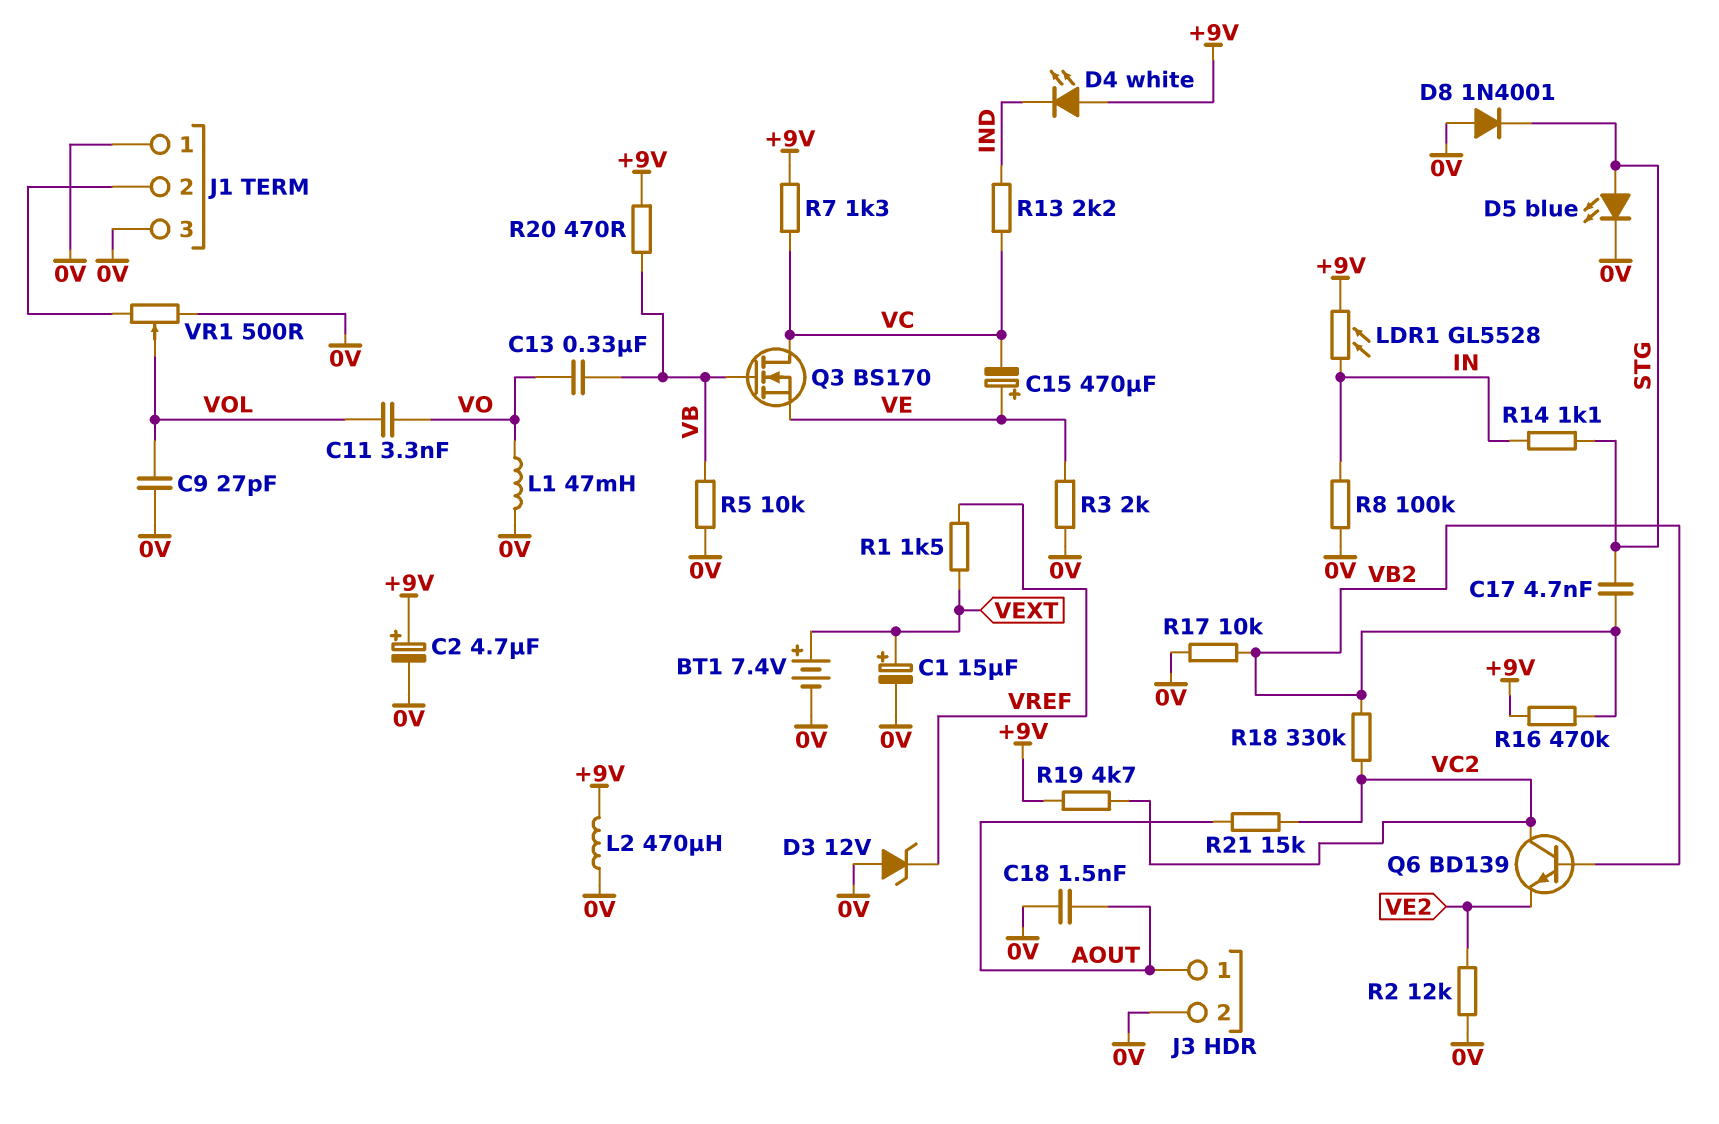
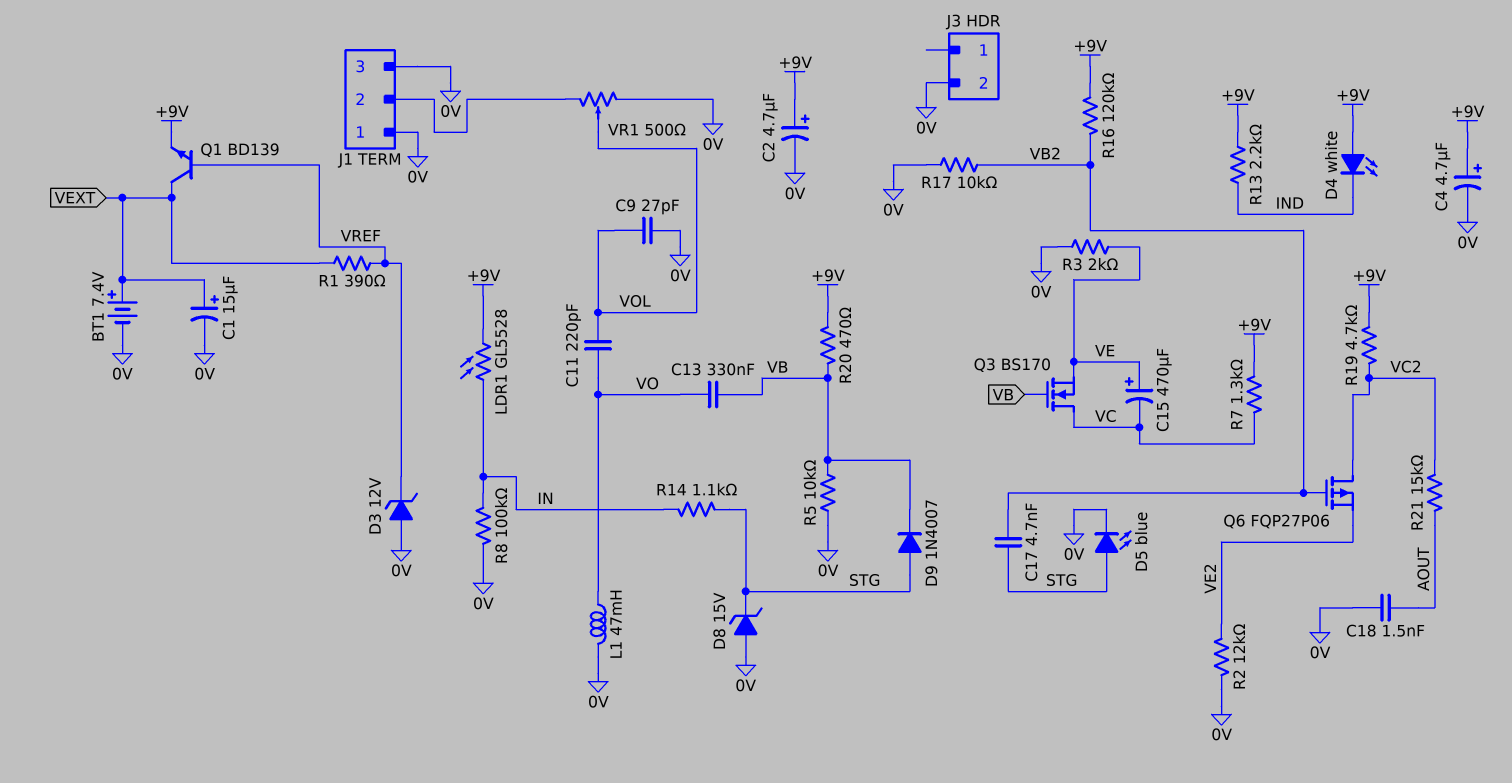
C4: none -> 4.7uF (plus +9V, minus 0V)
C11: 3.3nF (VO, VOL) -> 220pF (VO, VOL)
D8: diode 1N4001 (A 0V, K STG) -> zener 15V (A 0V, K STG)
D9: none -> diode 1N4007 (A STG, K VB)
J3 pin 1: AOUT -> none
L2: 470uH (+9V, 0V) -> none
Q1: none -> NPN BD139 (B VREF, C VEXT, E +9V)
Q6: NPN BD139 (B VB2, C VC2, E VE2) -> PMOS FQP27P06 (G VB2, D VC2, S VE2)
R1: 1.5k (VEXT, VREF) -> 390 (VEXT, VREF)
R13: 2.2k (IND, VC) -> 2.2k (+9V, IND)
R16: 470k (+9V, VB2) -> 120k (+9V, VB2)
R18: 330k (VB2, VC2) -> none

